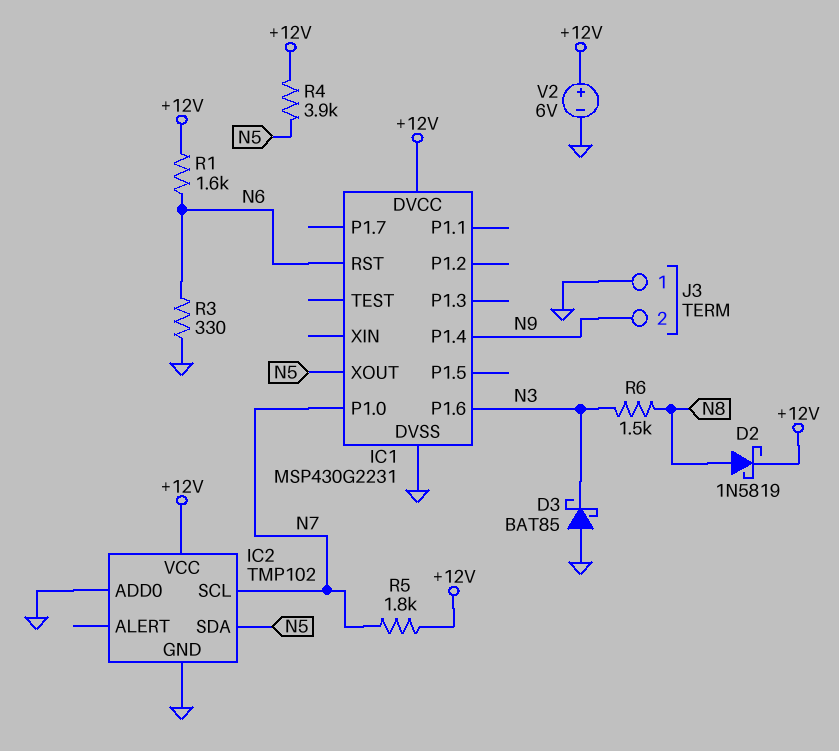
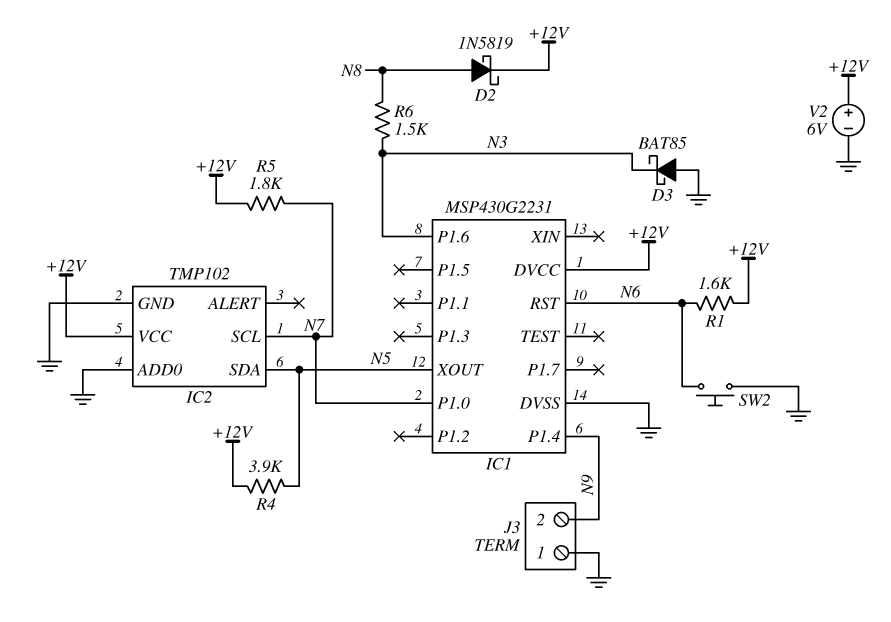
R3: 330 (GND, N6) -> none
SW2: none -> button (GND, N6)

